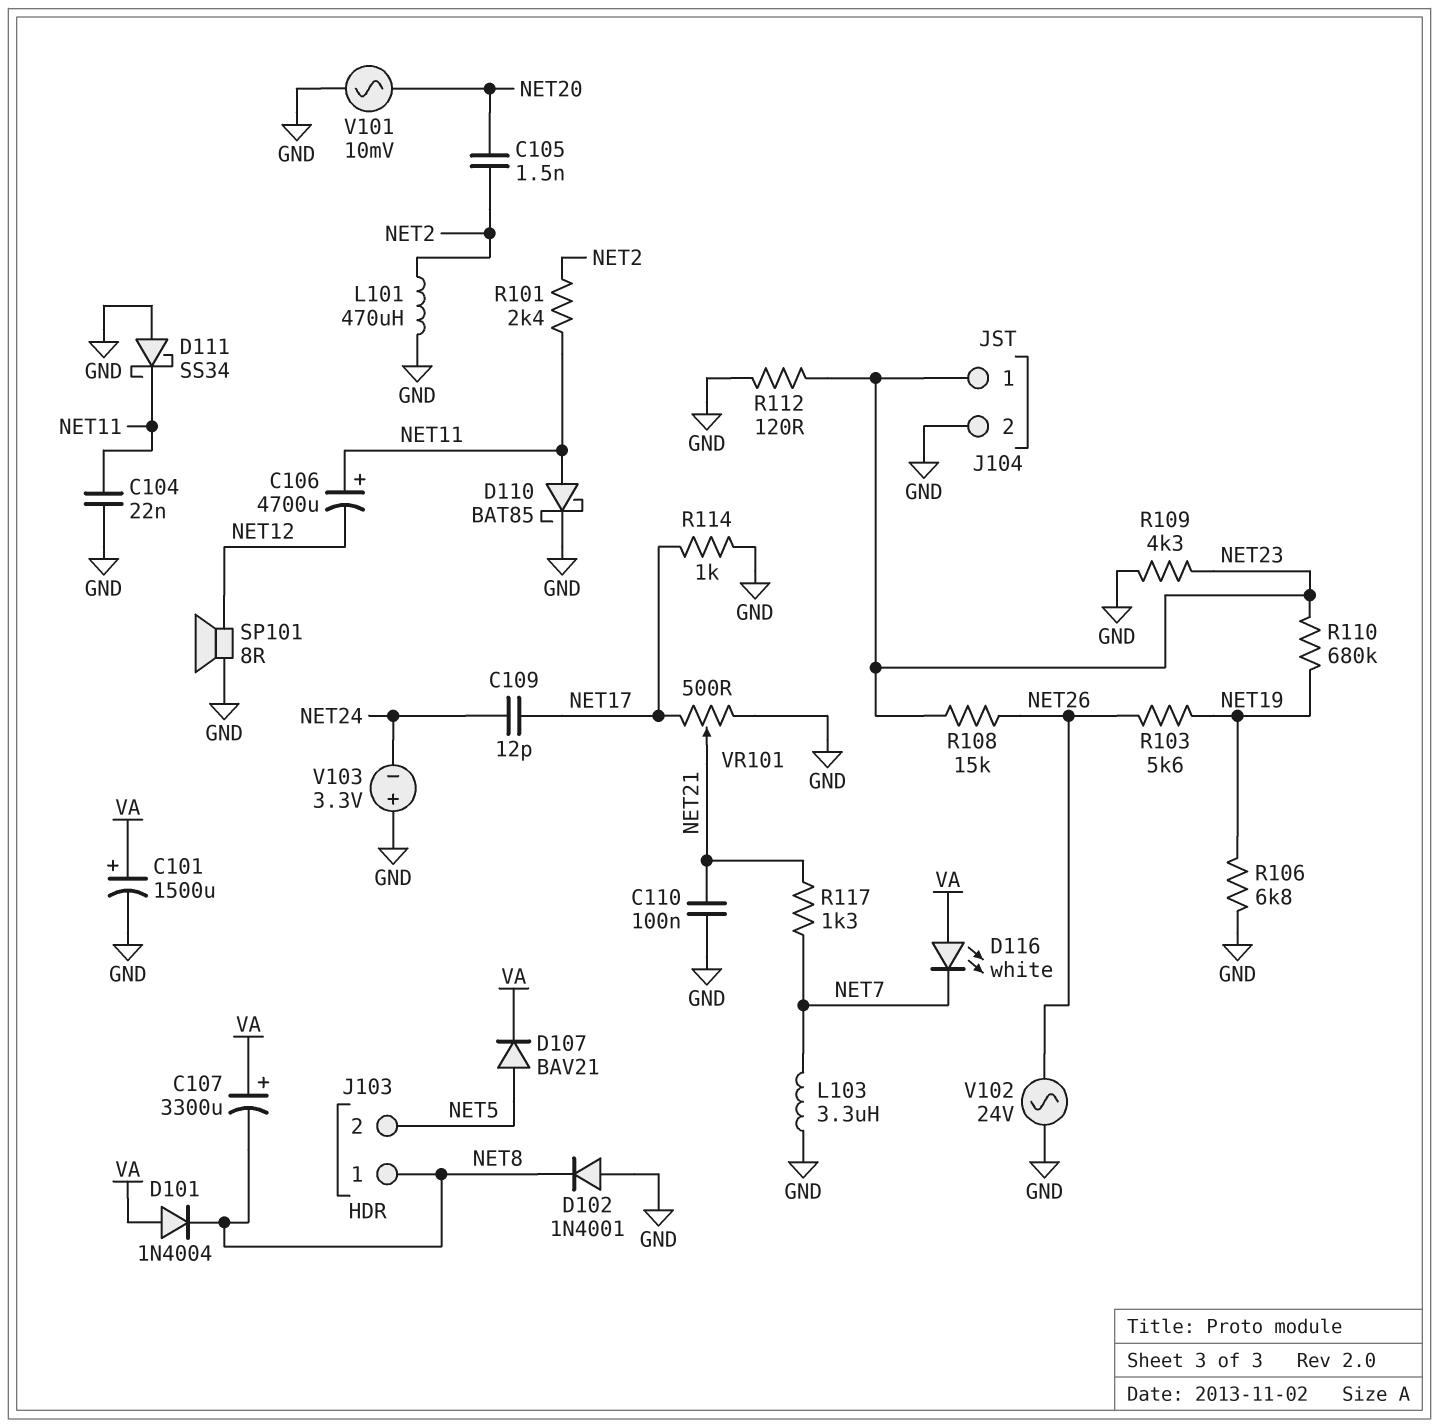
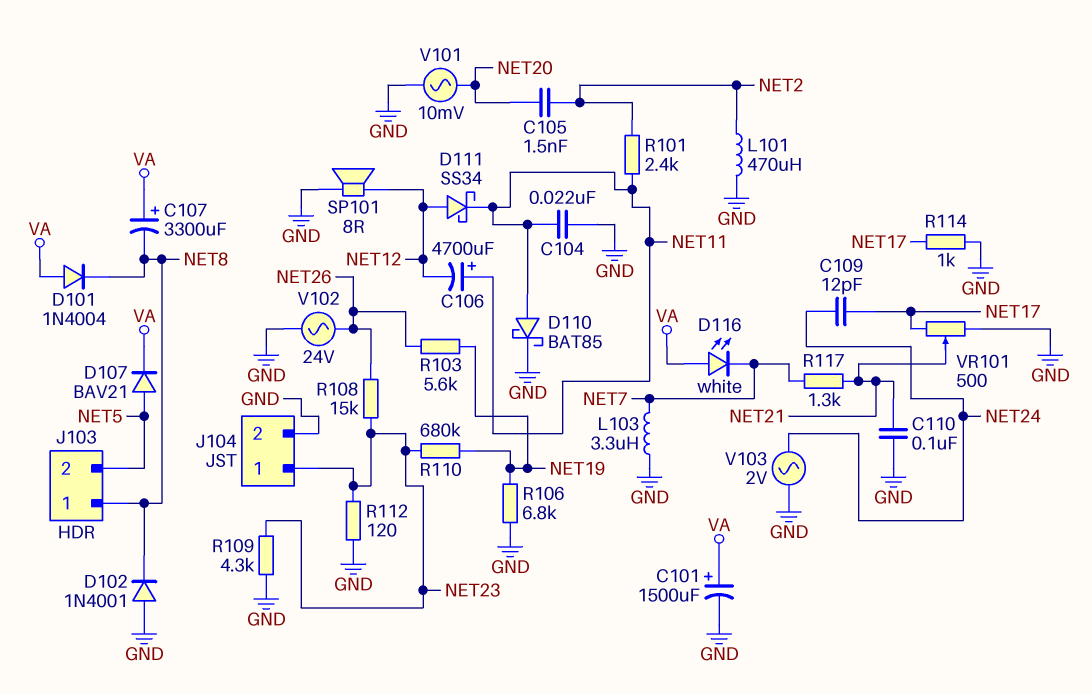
D111: schottky SS34 (A GND, K NET11) -> schottky SS34 (A NET12, K NET11)
V103: 3.3V (plus GND, minus NET24) -> AC 2V (GND, NET24)

